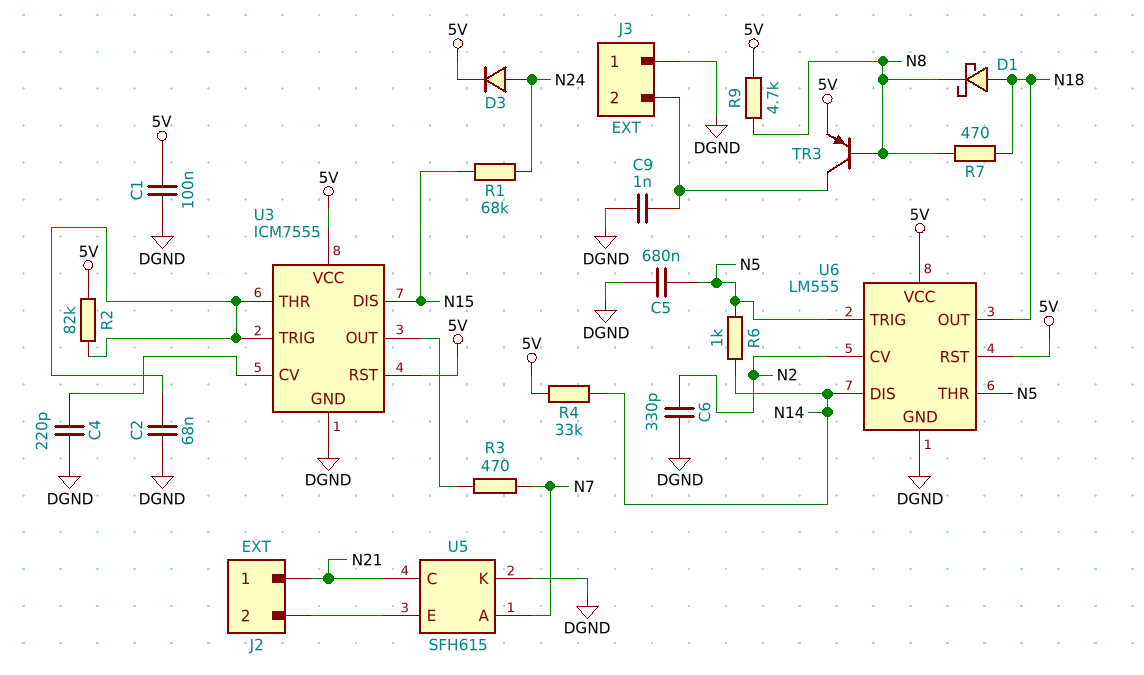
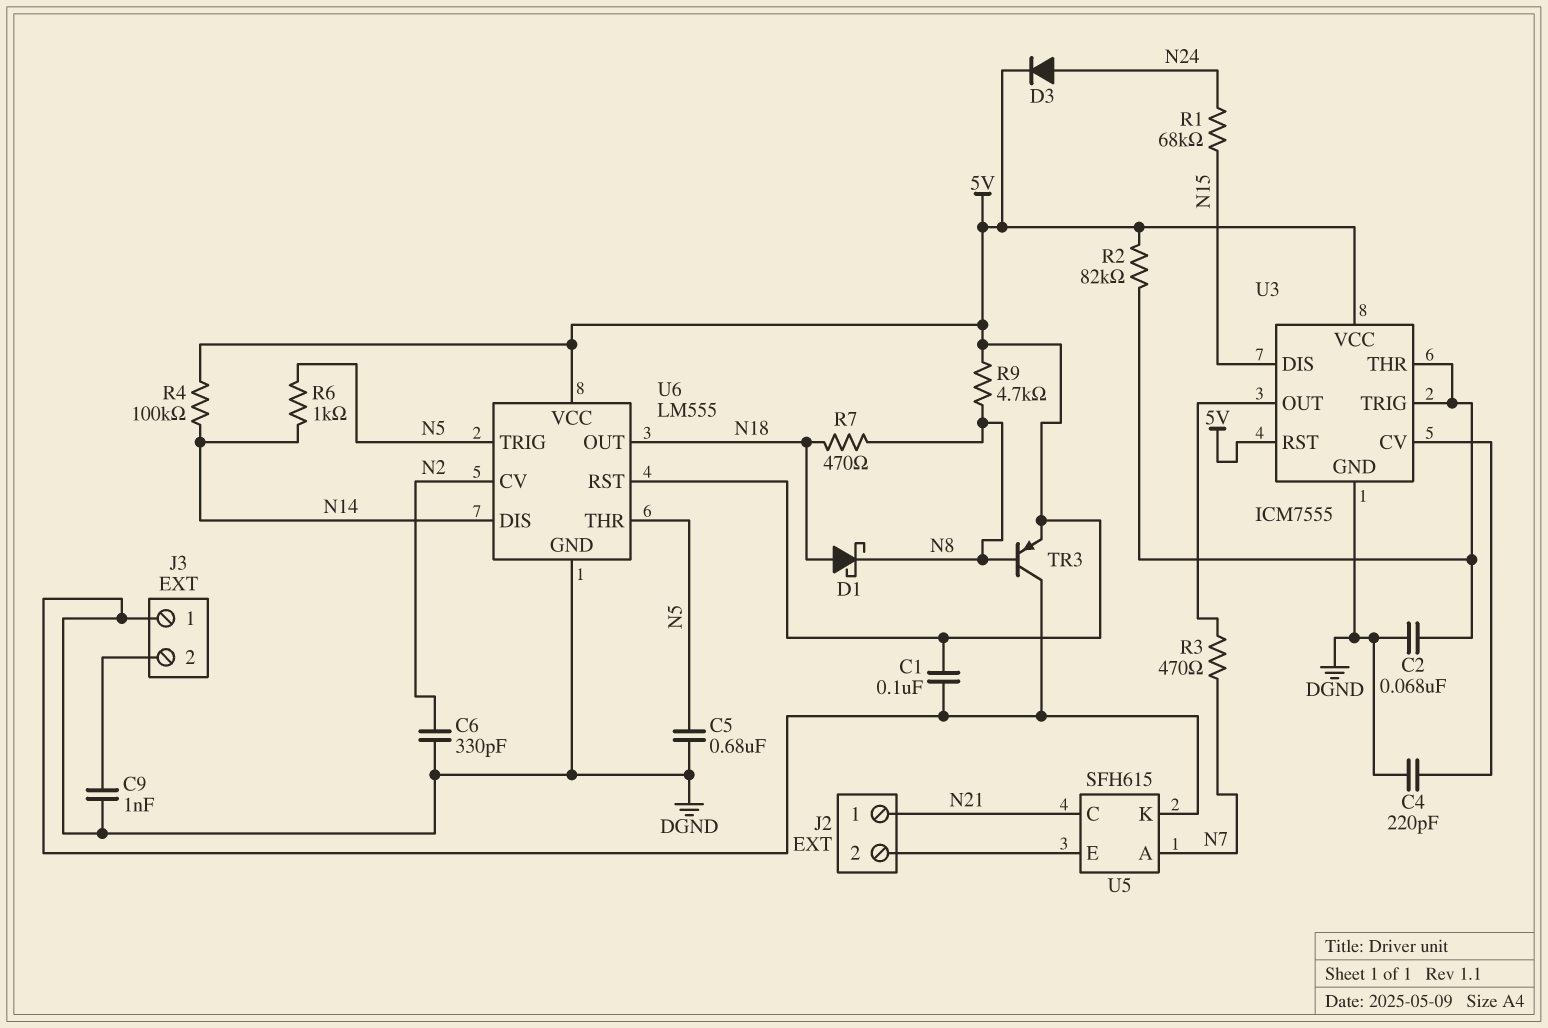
R4: 33k (5V, N14) -> 100k (5V, N14)
TR3: PNP (B N8, C J3/2, E 5V) -> PNP (B N8, C DGND, E 5V)

